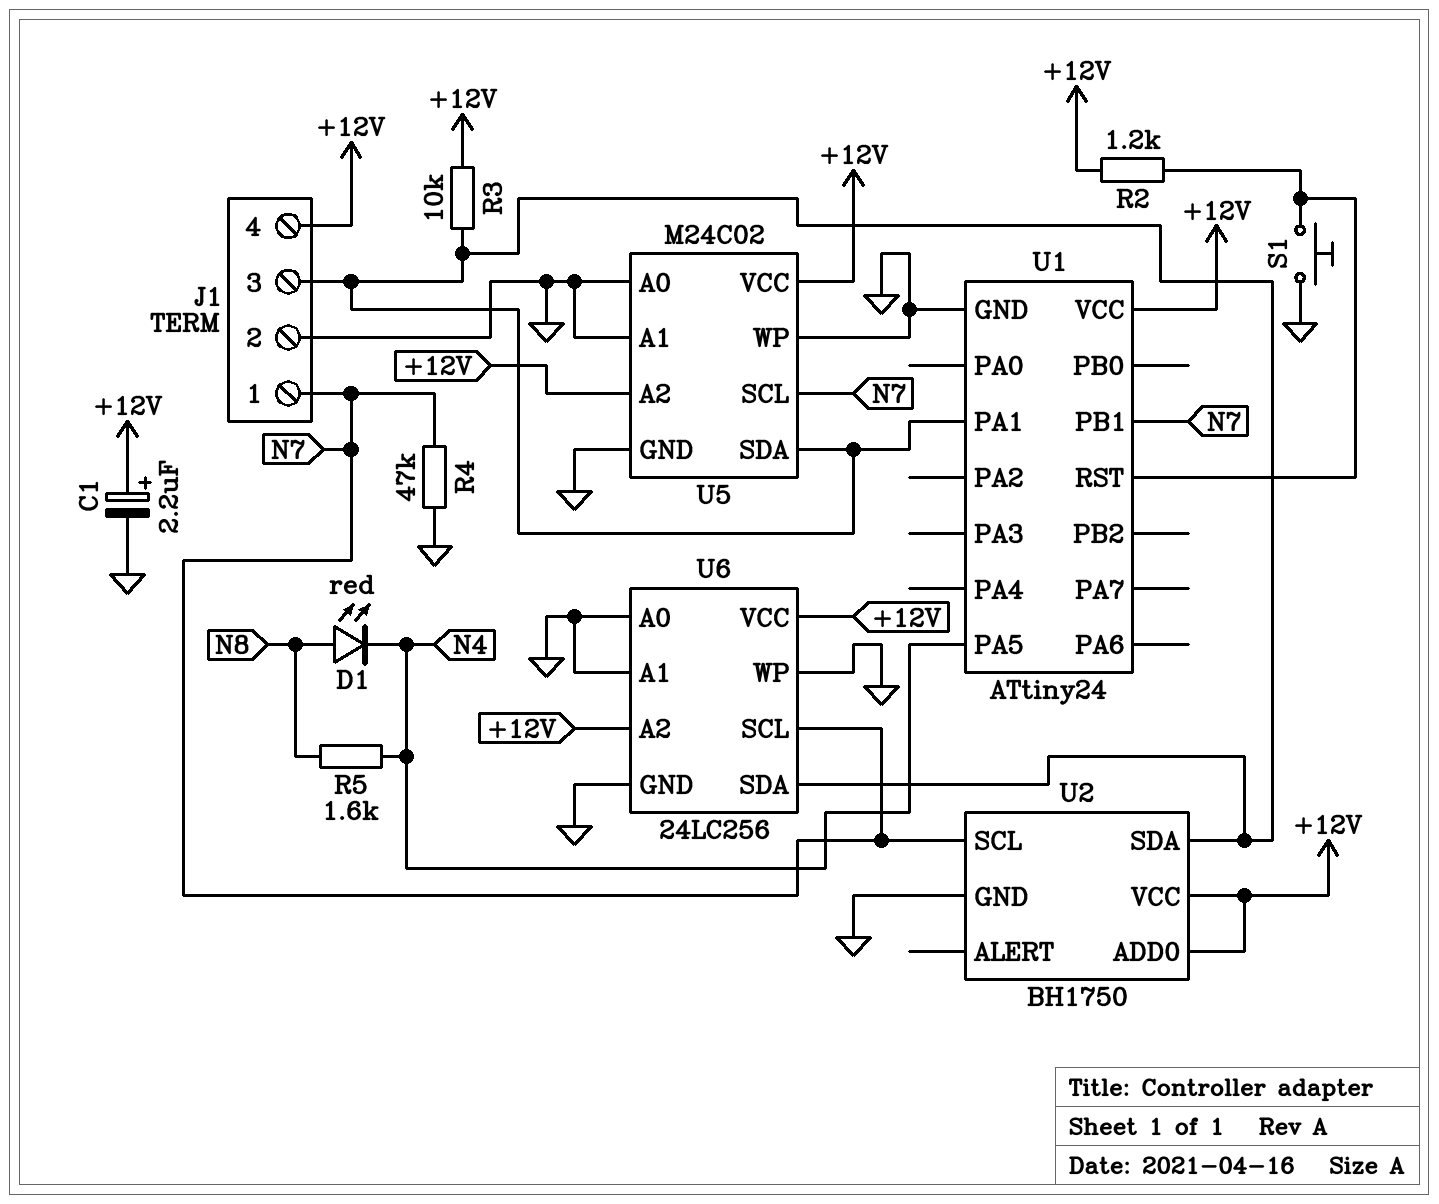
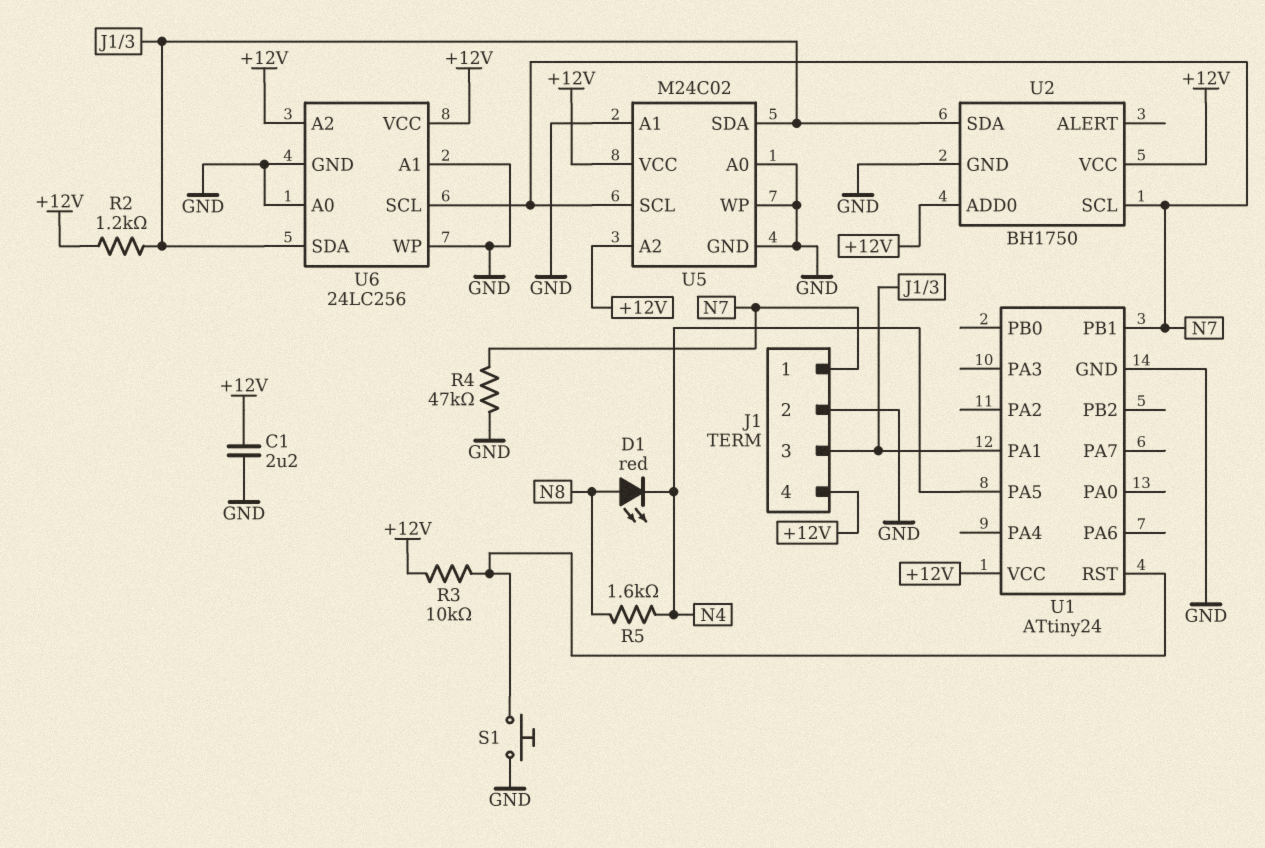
C1: 2.2uF (plus +12V, minus GND) -> 2.2uF (+12V, GND)
R2: 1.2k (+12V, U1/RST) -> 1.2k (+12V, J1/3)
R3: 10k (+12V, J1/3) -> 10k (+12V, U1/RST)

